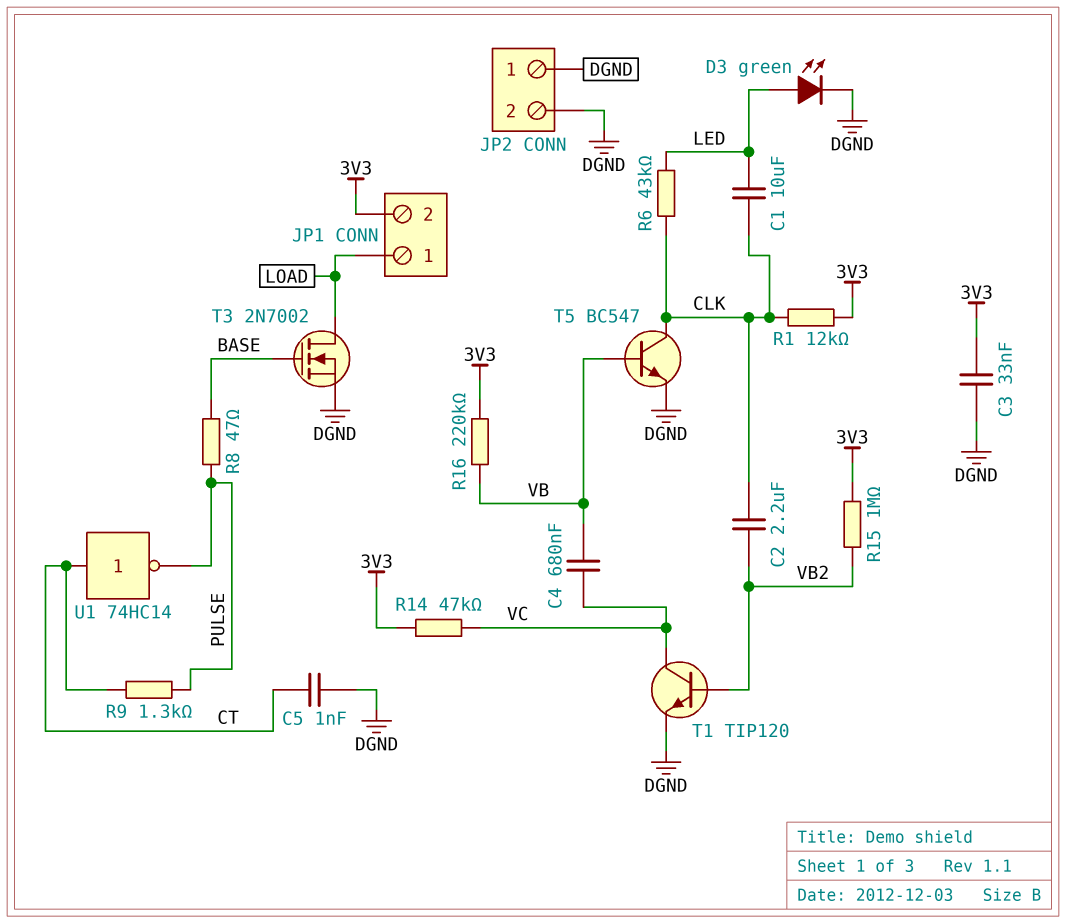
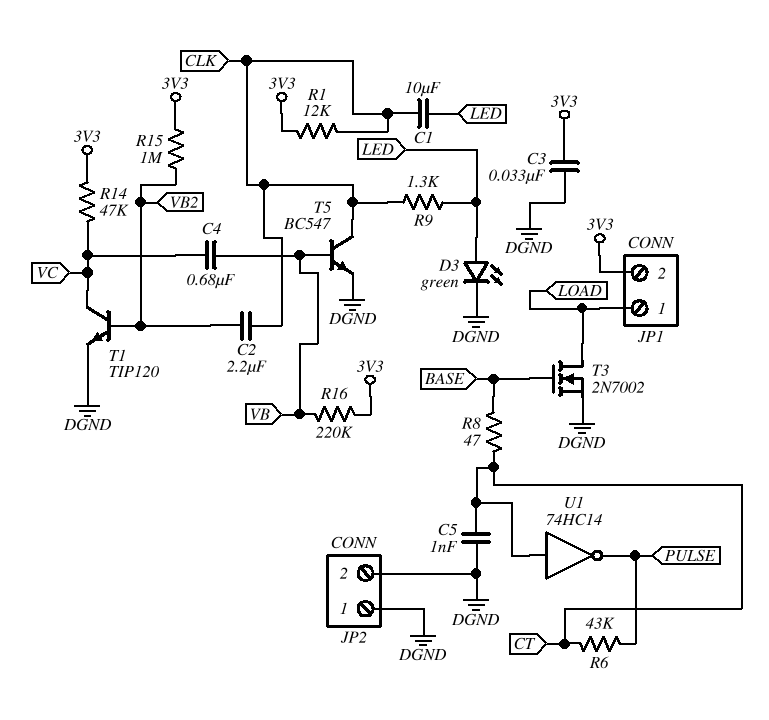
R6: 43k (CLK, LED) -> 43k (CT, PULSE)
R8: 47 (BASE, PULSE) -> 47 (BASE, CT)
R9: 1.3k (CT, PULSE) -> 1.3k (CLK, LED)

